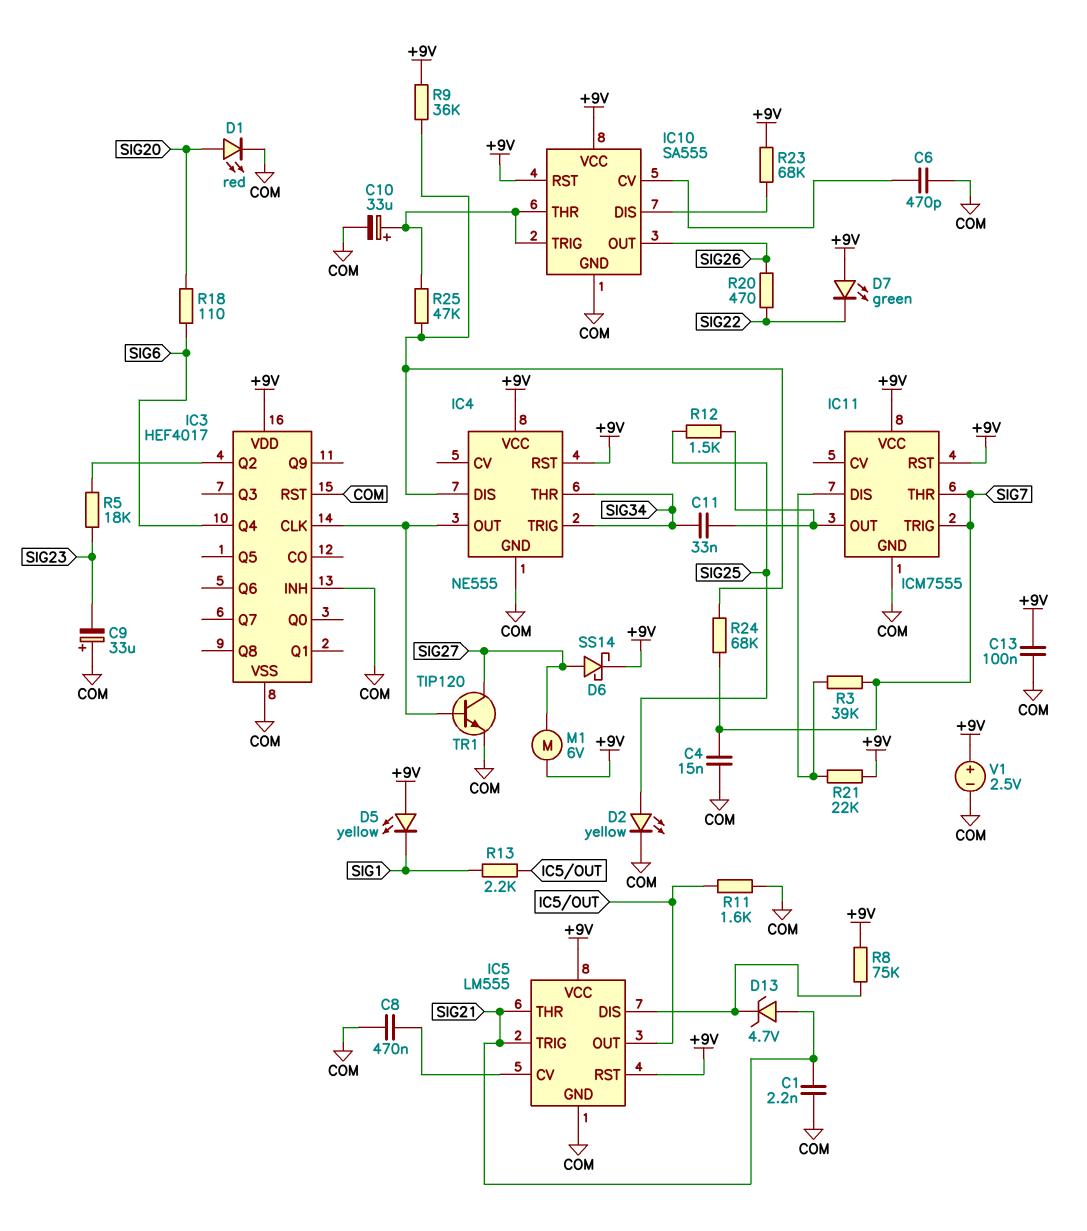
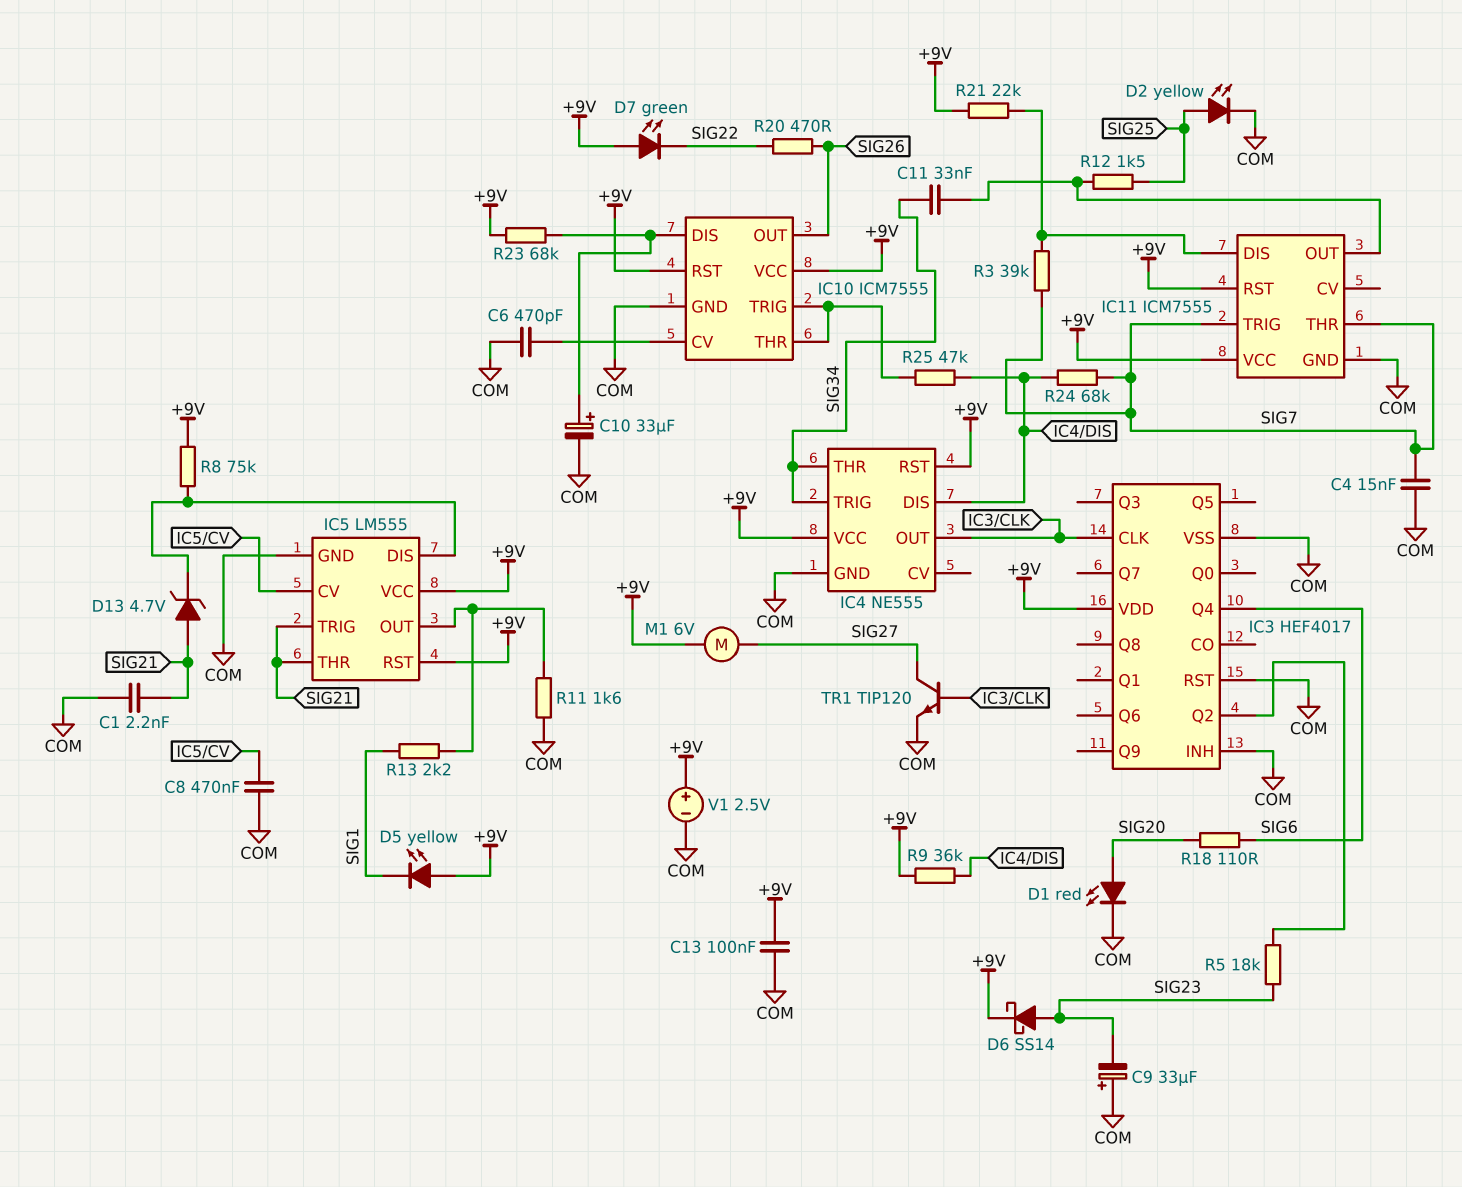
C10: 33uF (plus IC10/THR, minus COM) -> 33uF (plus IC10/DIS, minus COM)
D6: schottky SS14 (A SIG27, K +9V) -> schottky SS14 (A SIG23, K +9V)
IC10: SA555 -> ICM7555

